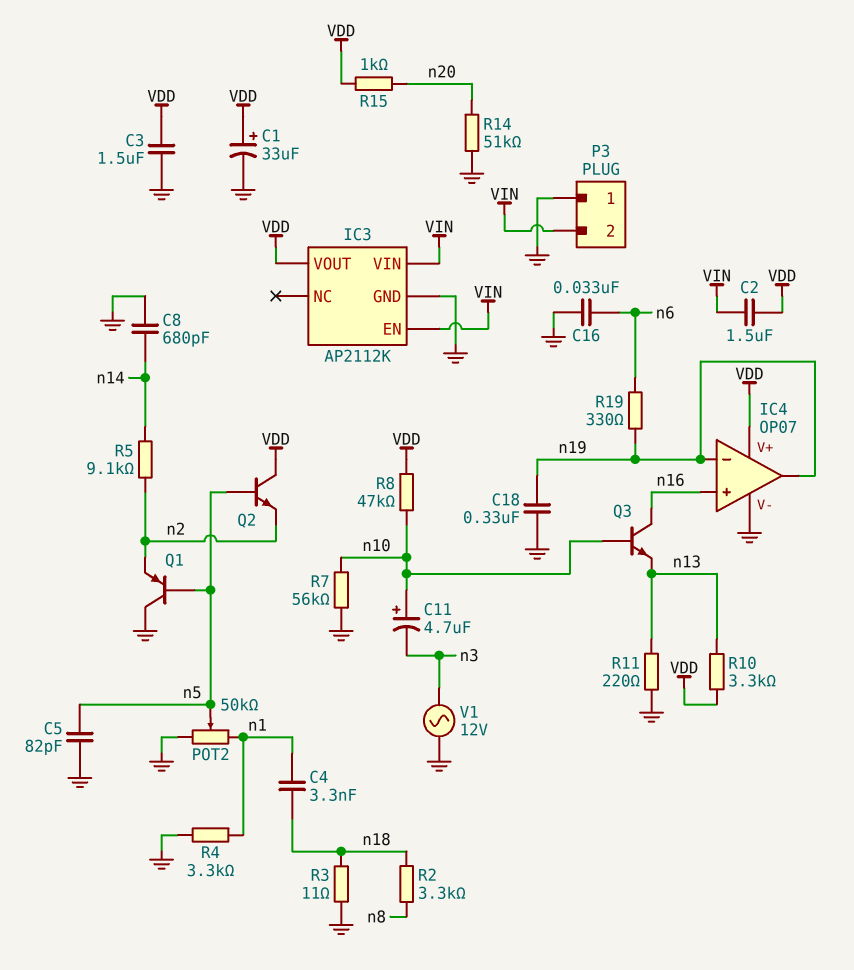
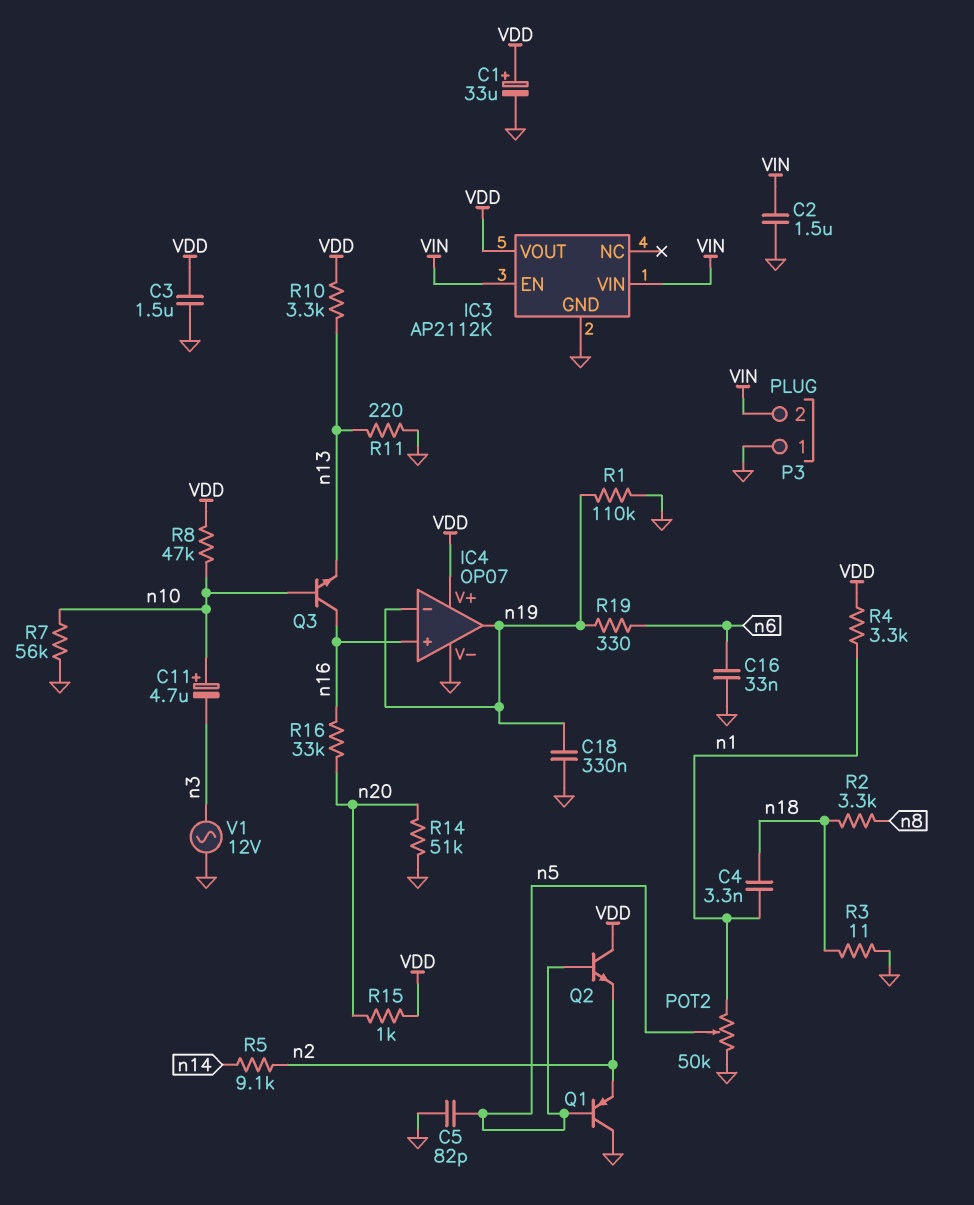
C2: 1.5uF (VDD, VIN) -> 1.5uF (GND, VIN)
C8: 680pF (GND, n14) -> none
R1: none -> 110k (GND, n19)
R4: 3.3k (GND, n1) -> 3.3k (VDD, n1)
R16: none -> 33k (n16, n20)

